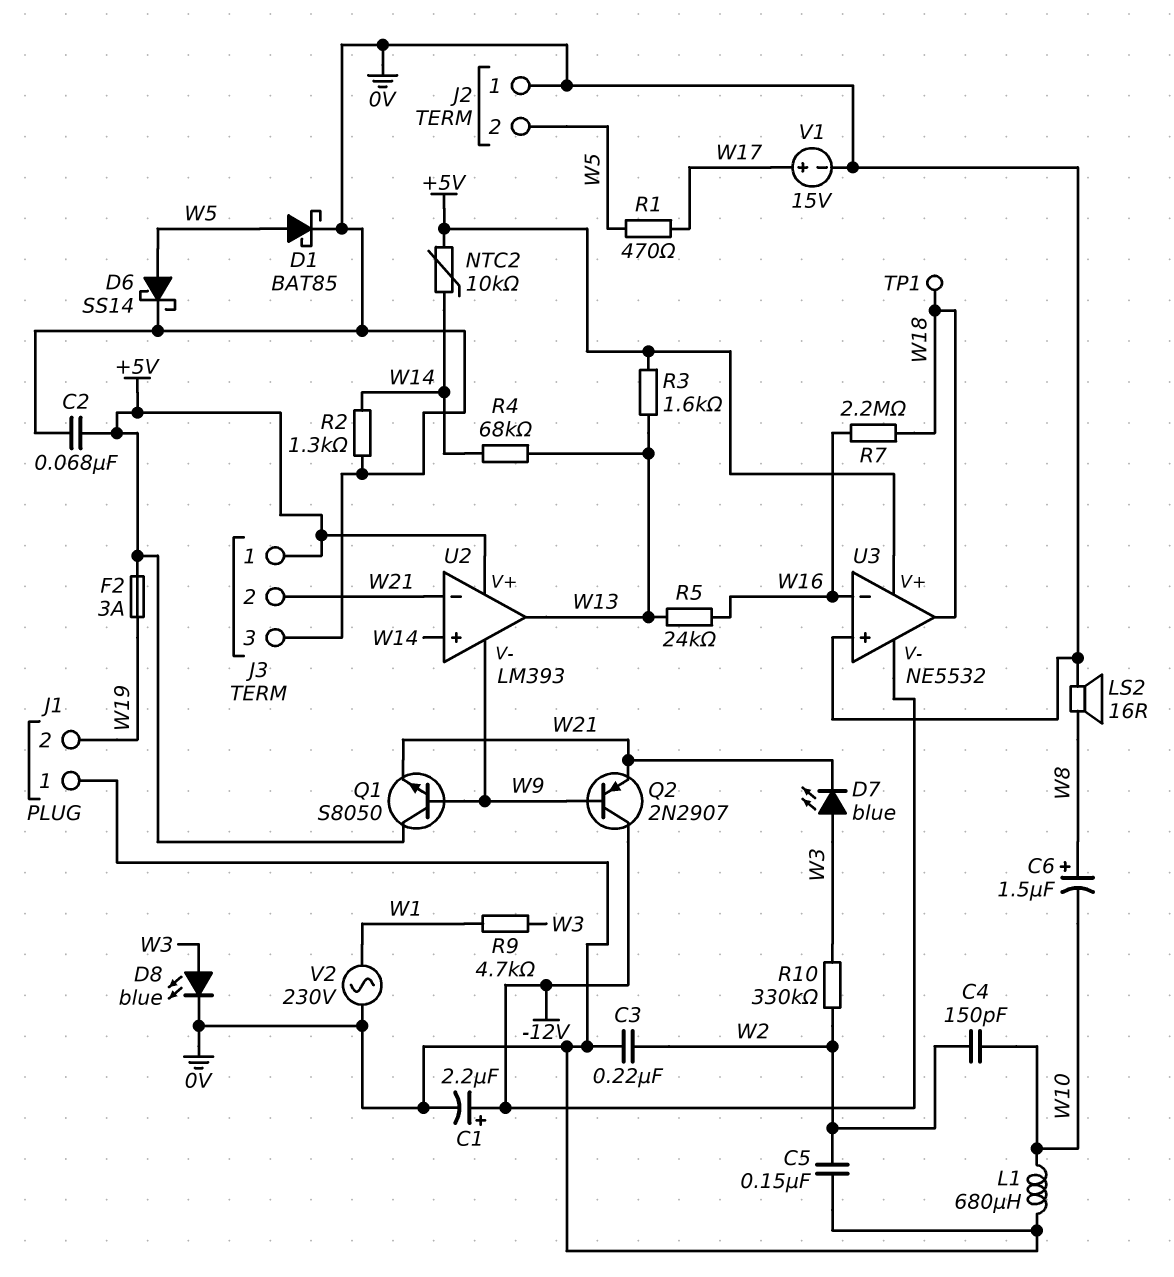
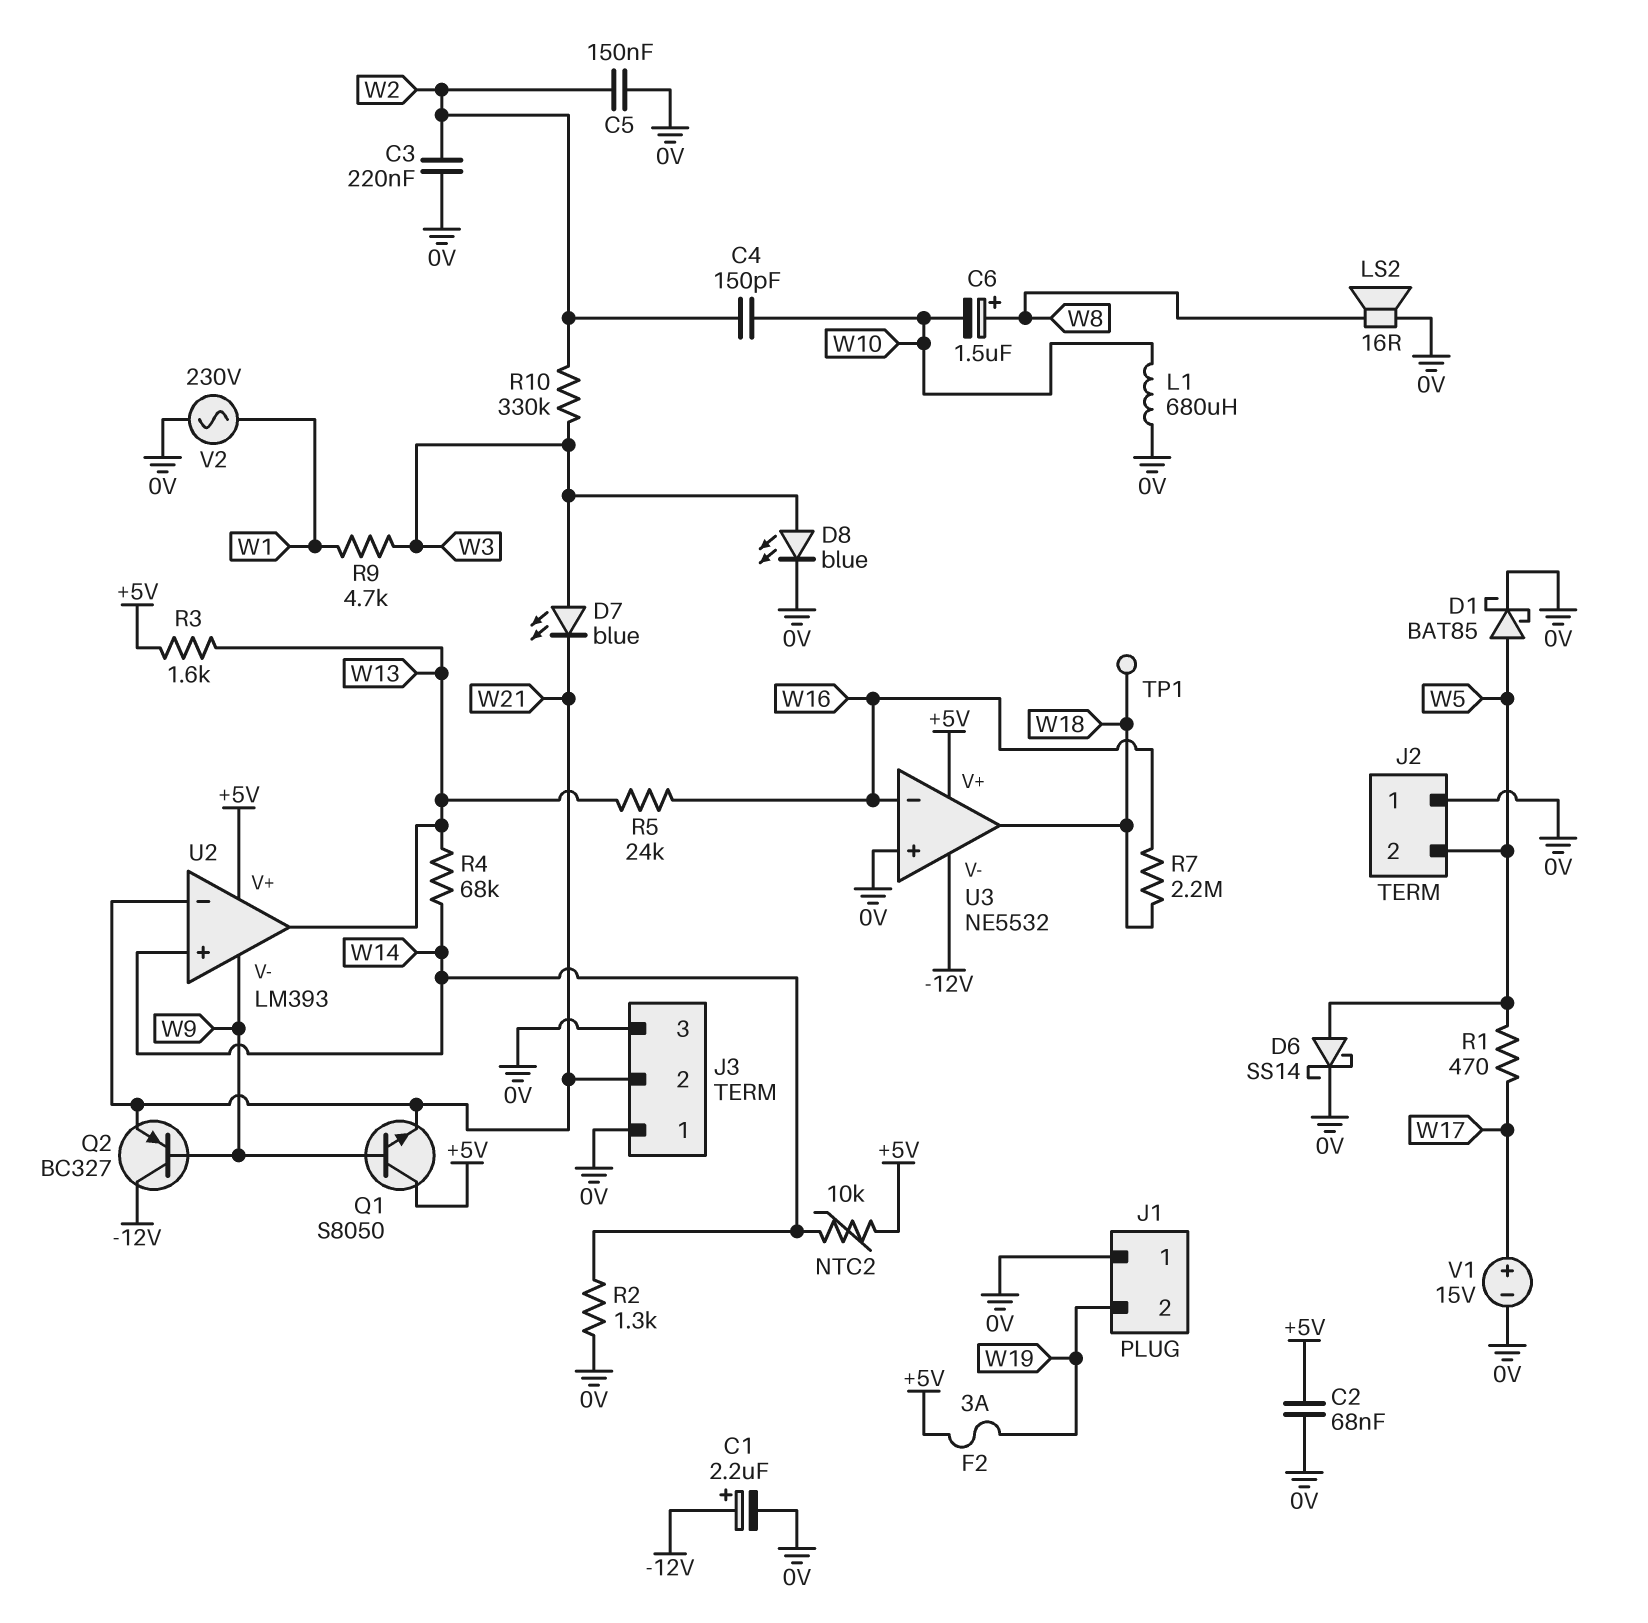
J3 pin 1: +5V -> 0V
Q2: PNP 2N2907 (B W9, C -12V, E W21) -> PNP BC327 (B W9, C -12V, E W21)

